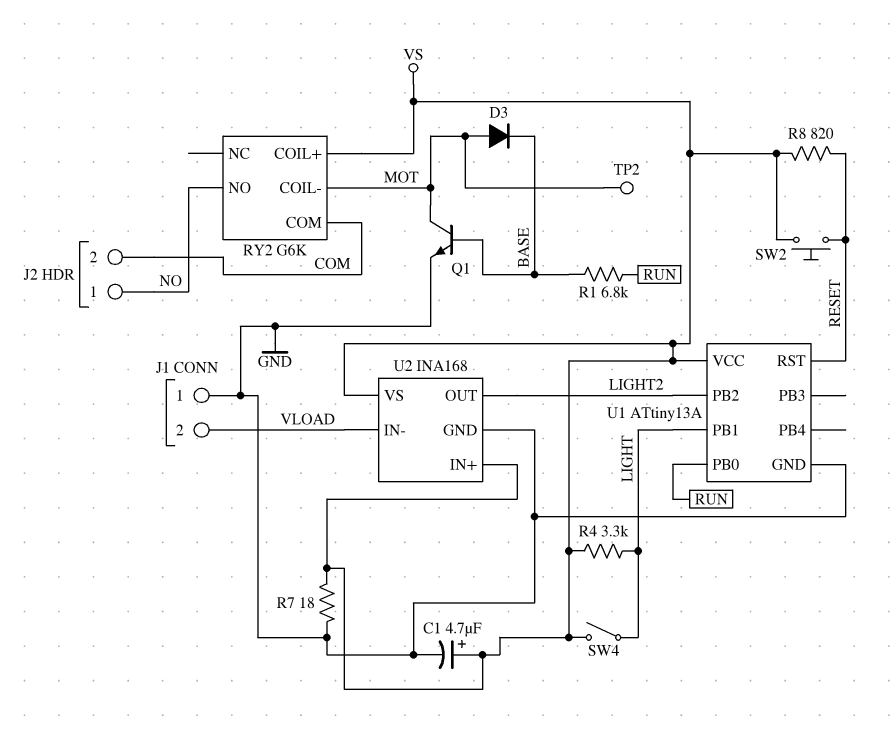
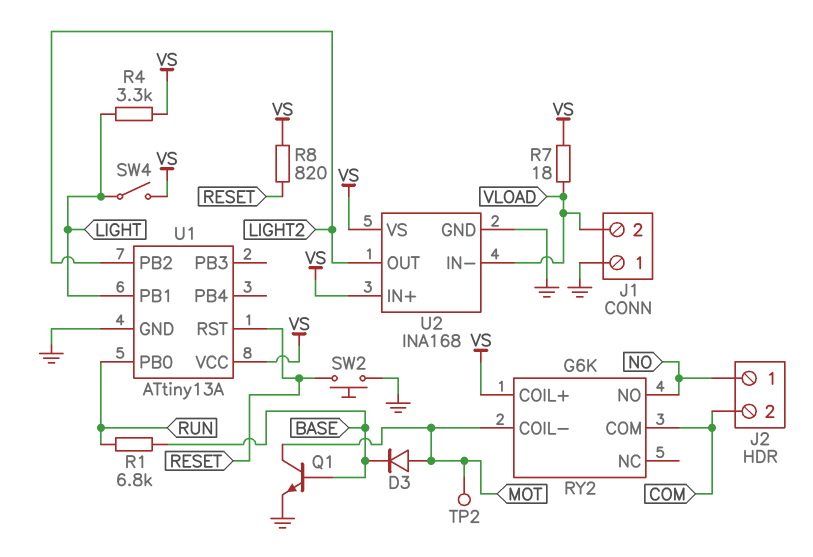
C1: 4.7uF (plus VS, minus GND) -> none
R7: 18 (GND, VS) -> 18 (VLOAD, VS)
SW2: button (RESET, VS) -> button (GND, RESET)

